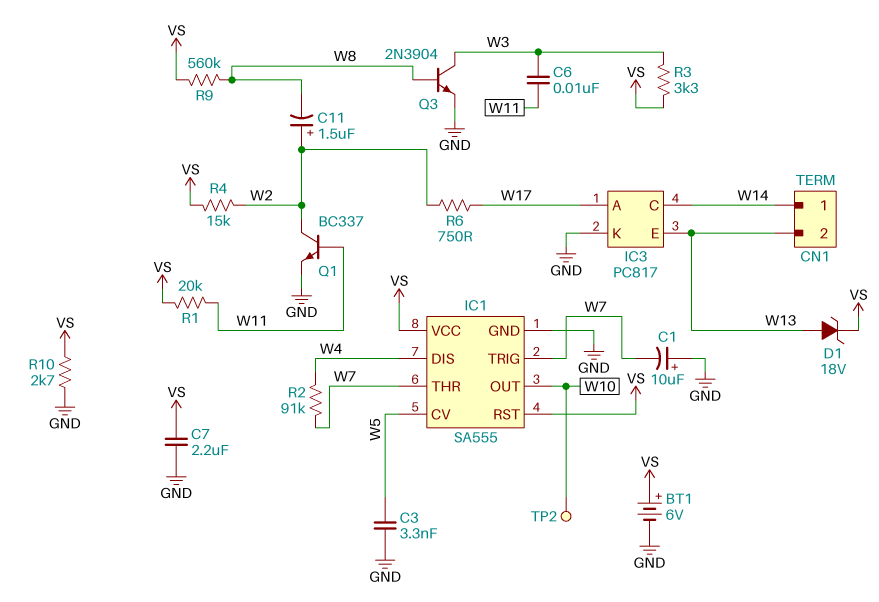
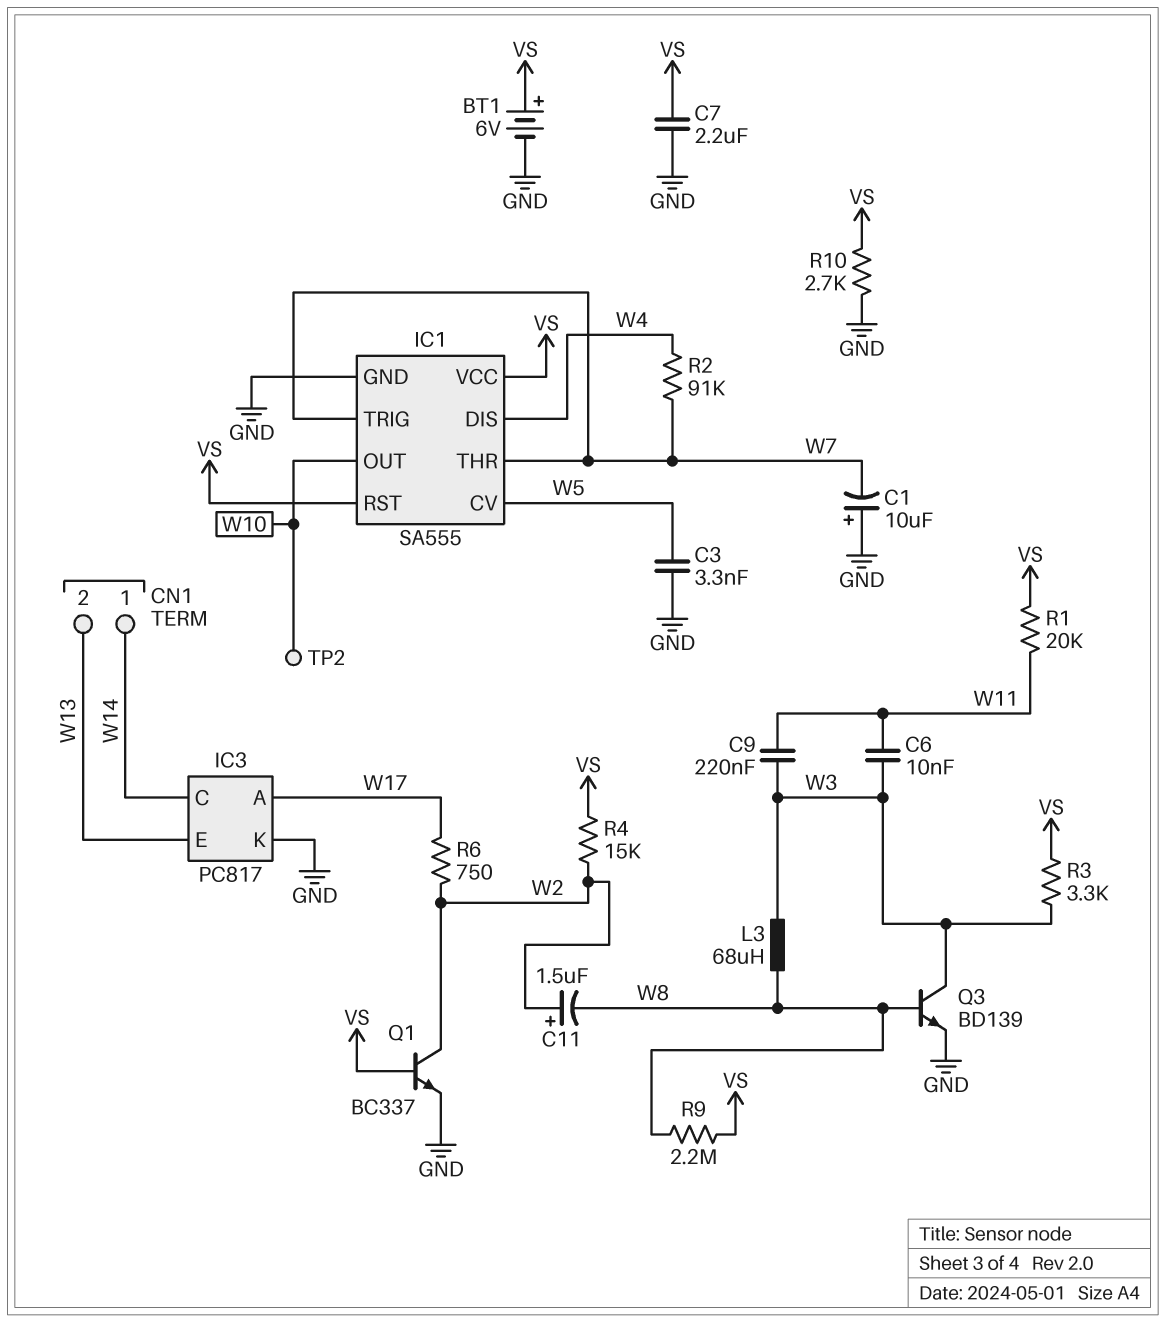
C9: none -> 220nF (W3, W11)
D1: zener 18V (A W13, K VS) -> none
L3: none -> 68uH (W3, W8)
Q1: NPN BC337 (B W11, C W2, E GND) -> NPN BC337 (B VS, C W2, E GND)
Q3: NPN 2N3904 (B W8, C W3, E GND) -> NPN BD139 (B W8, C W3, E GND)
R9: 560k (VS, W8) -> 2.2M (VS, W8)

